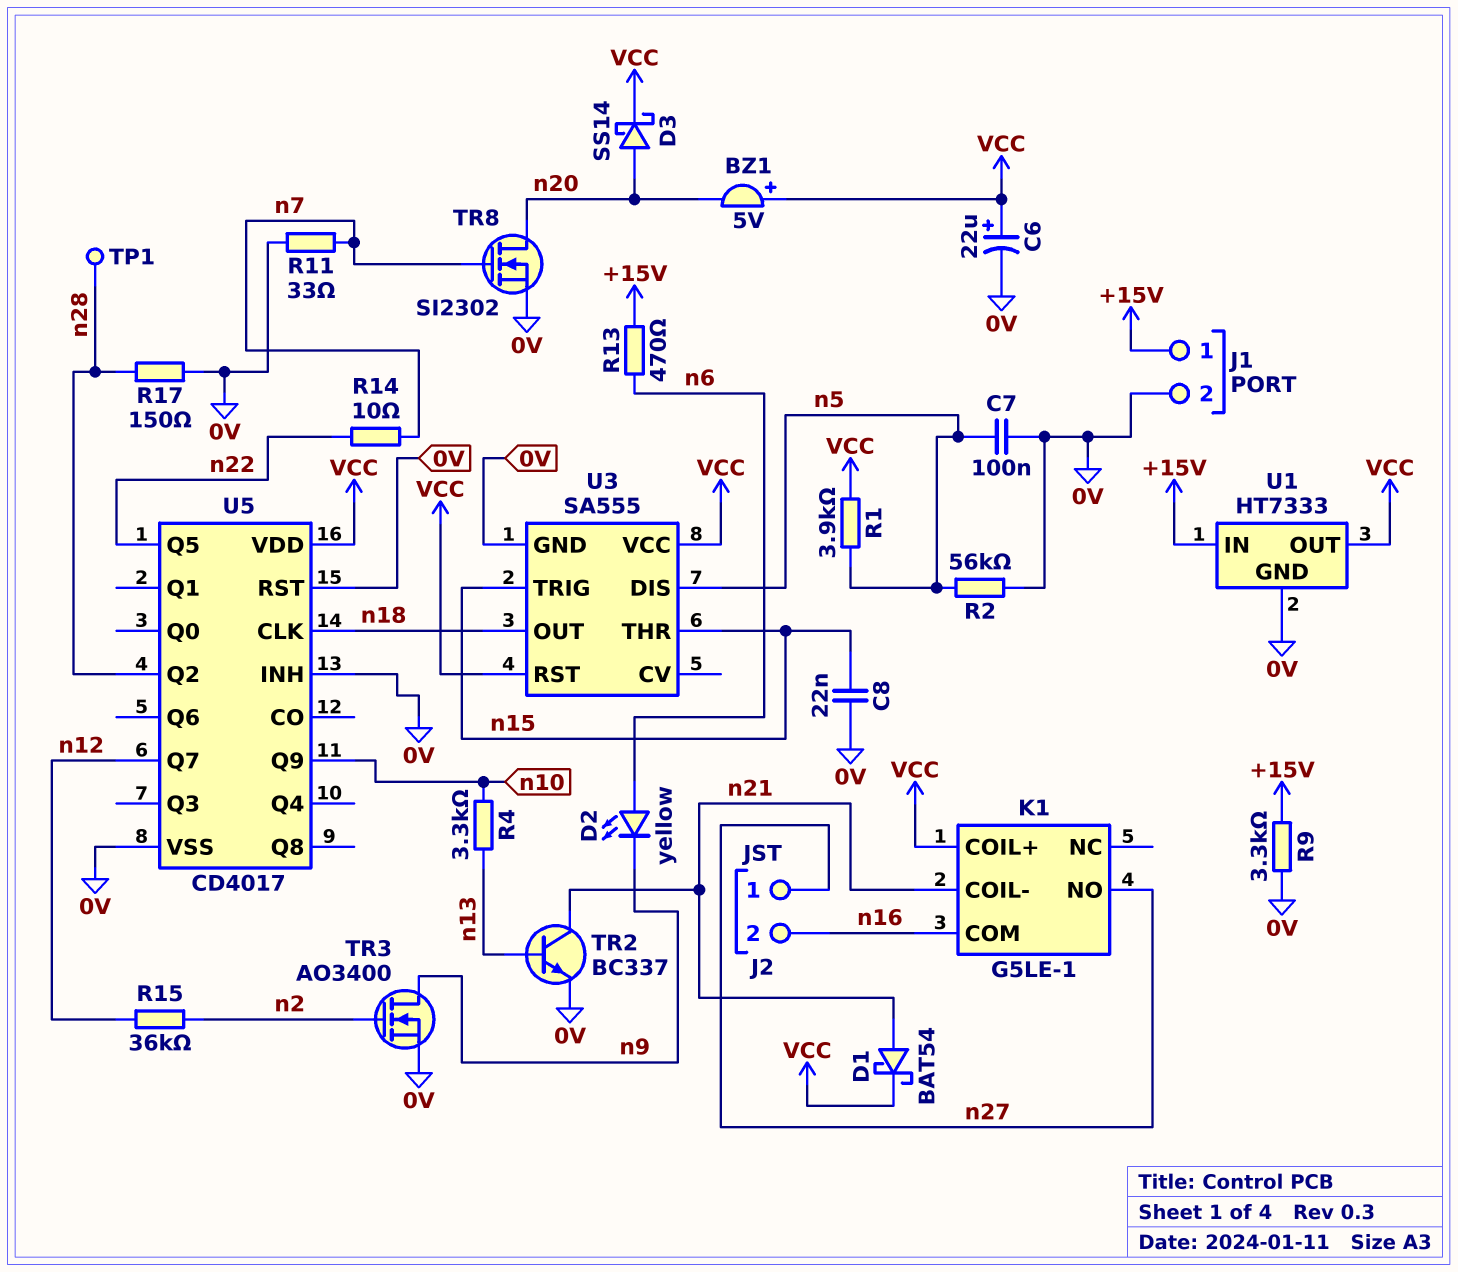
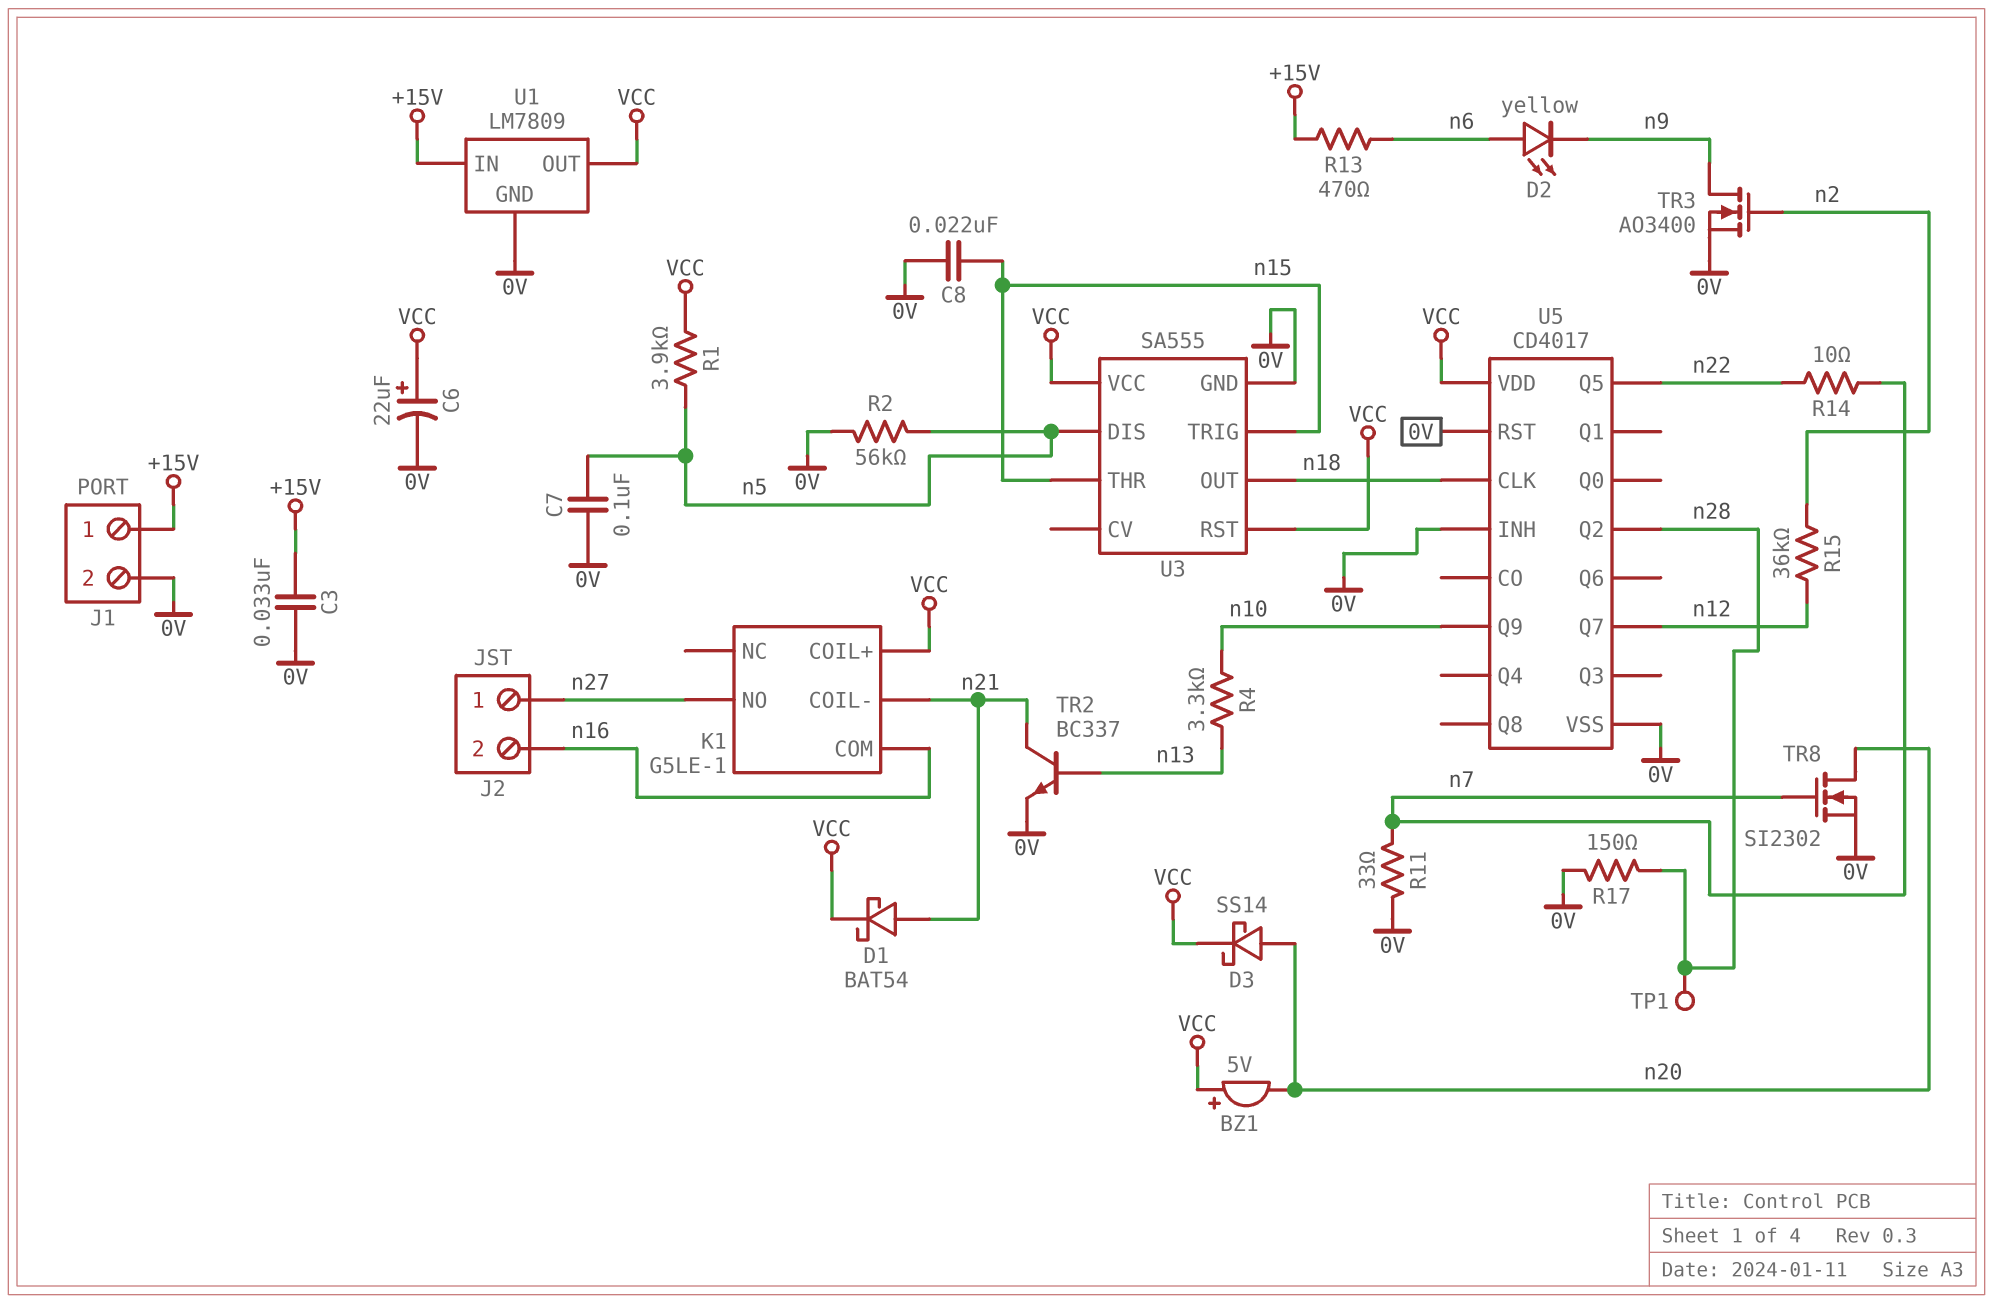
C3: none -> 33nF (+15V, 0V)
R9: 3.3k (+15V, 0V) -> none
U1: HT7333 -> LM7809

